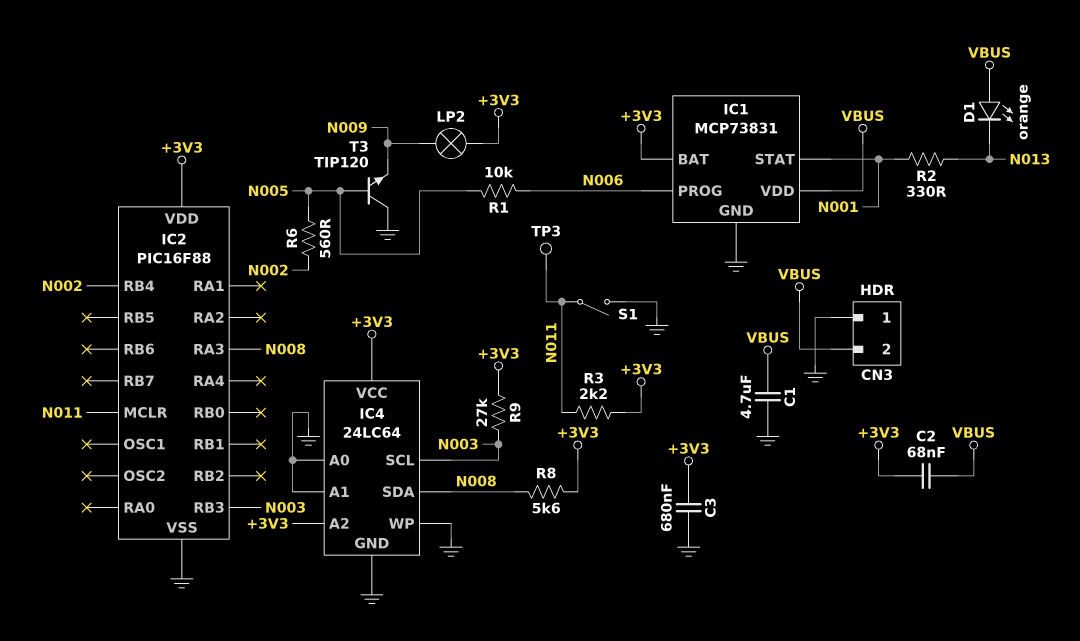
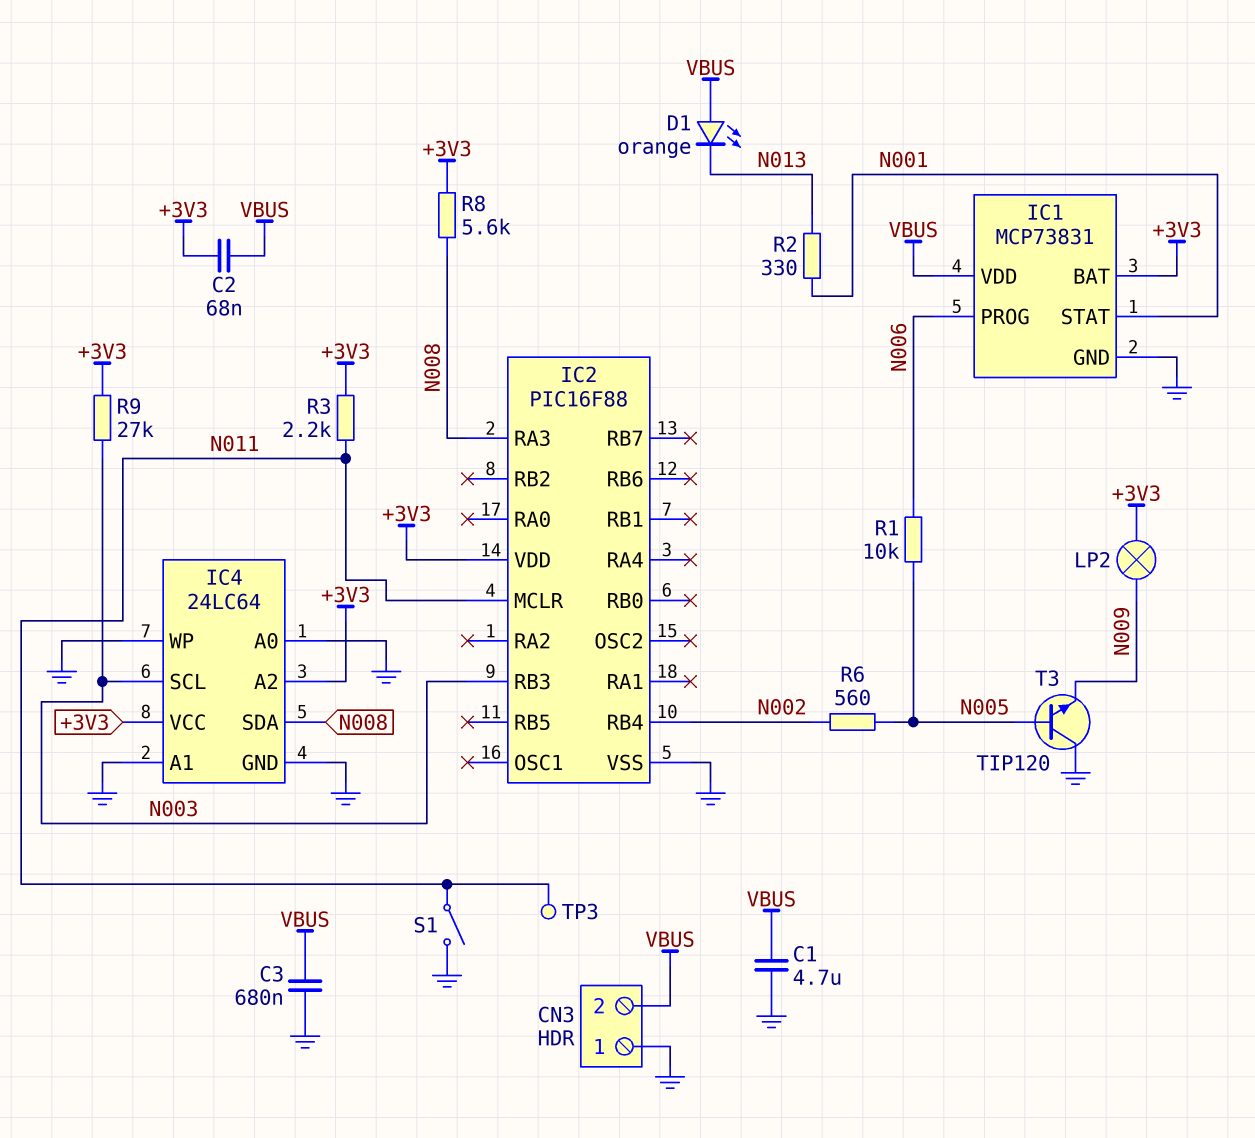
C3: 680nF (+3V3, GND) -> 680nF (GND, VBUS)

